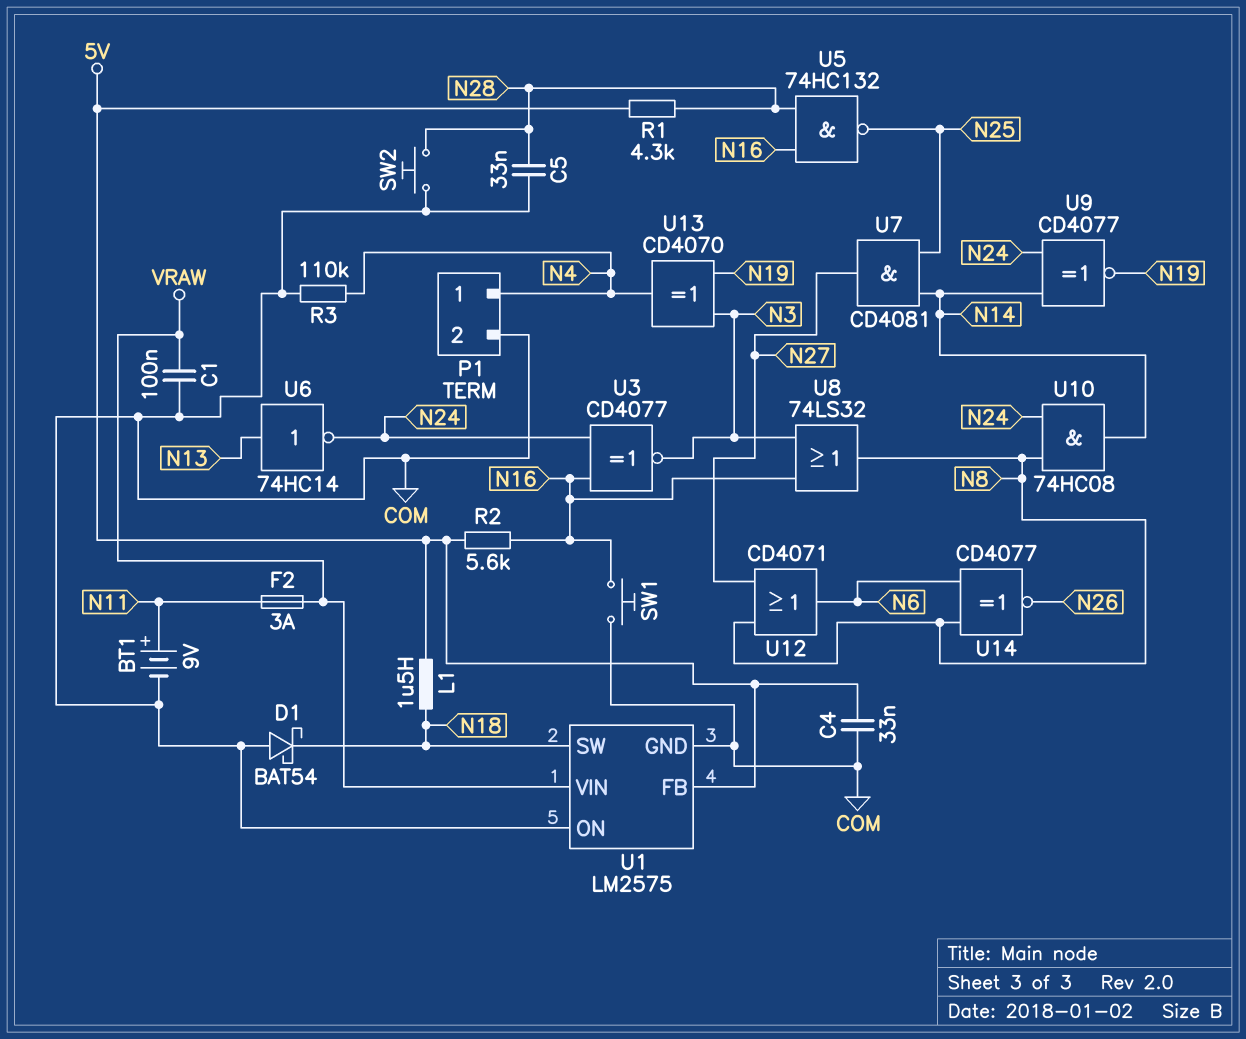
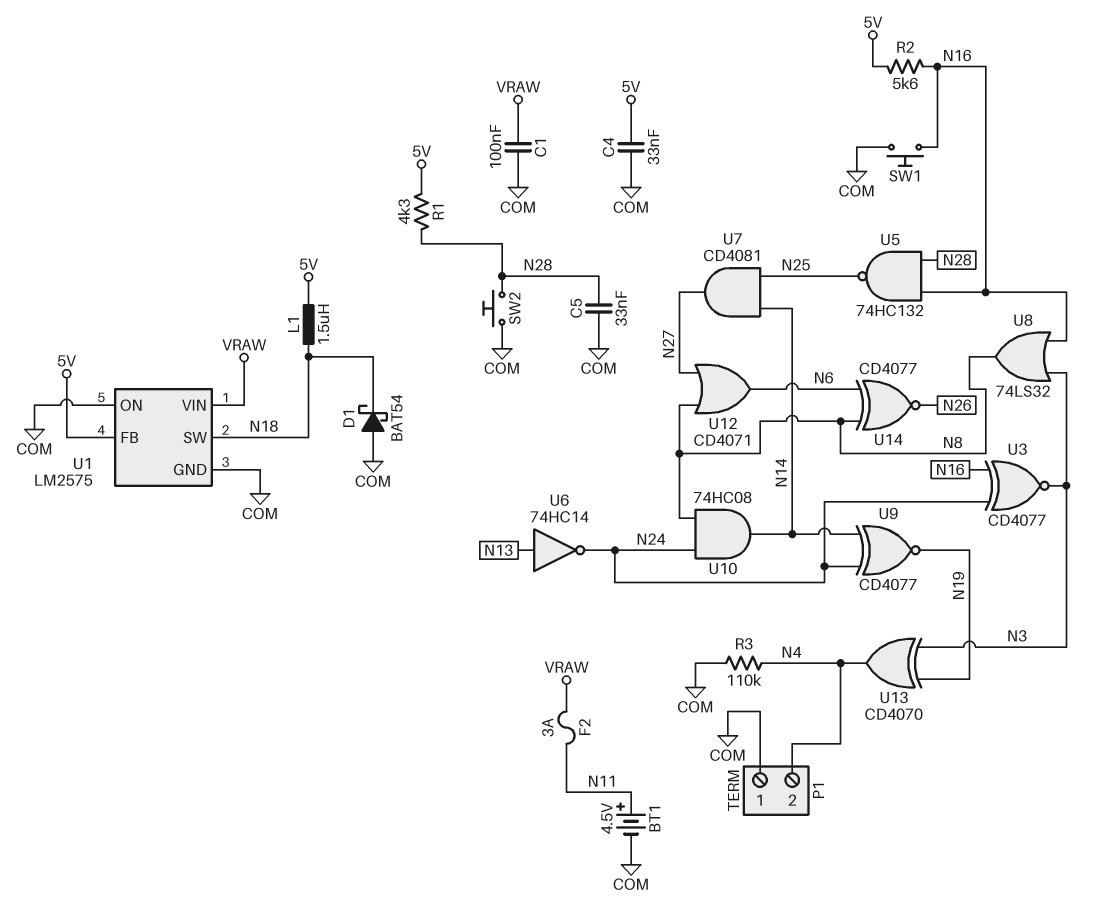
BT1: 9V (plus N11, minus COM) -> 4.5V (plus N11, minus COM)
P1 pin 1: N4 -> COM
P1 pin 2: COM -> N4

